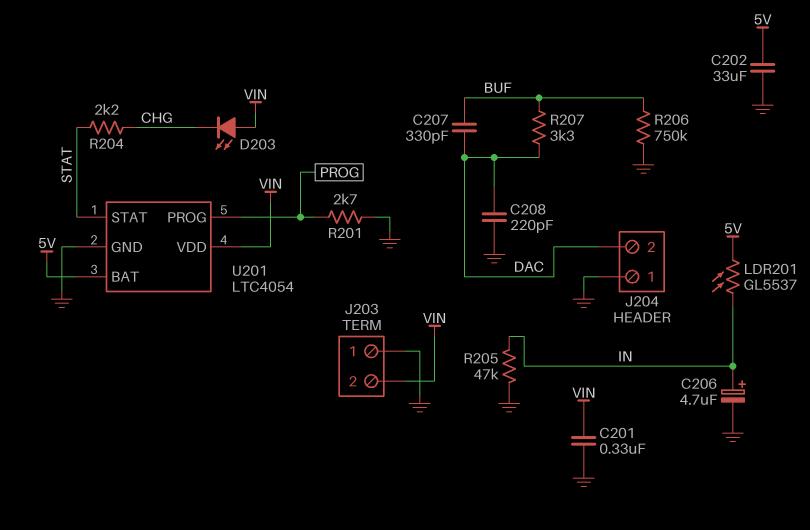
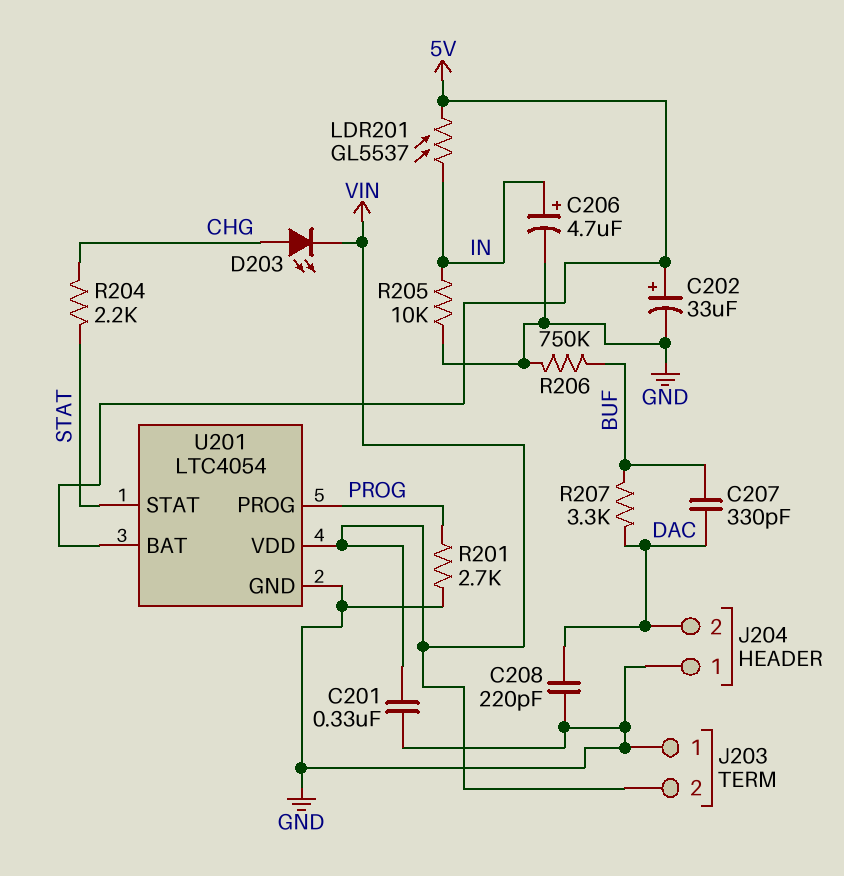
C202: 33uF (5V, GND) -> 33uF (plus 5V, minus GND)
D203: LED (A VIN, K CHG) -> LED (A CHG, K VIN)
R205: 47k (GND, IN) -> 10k (GND, IN)

